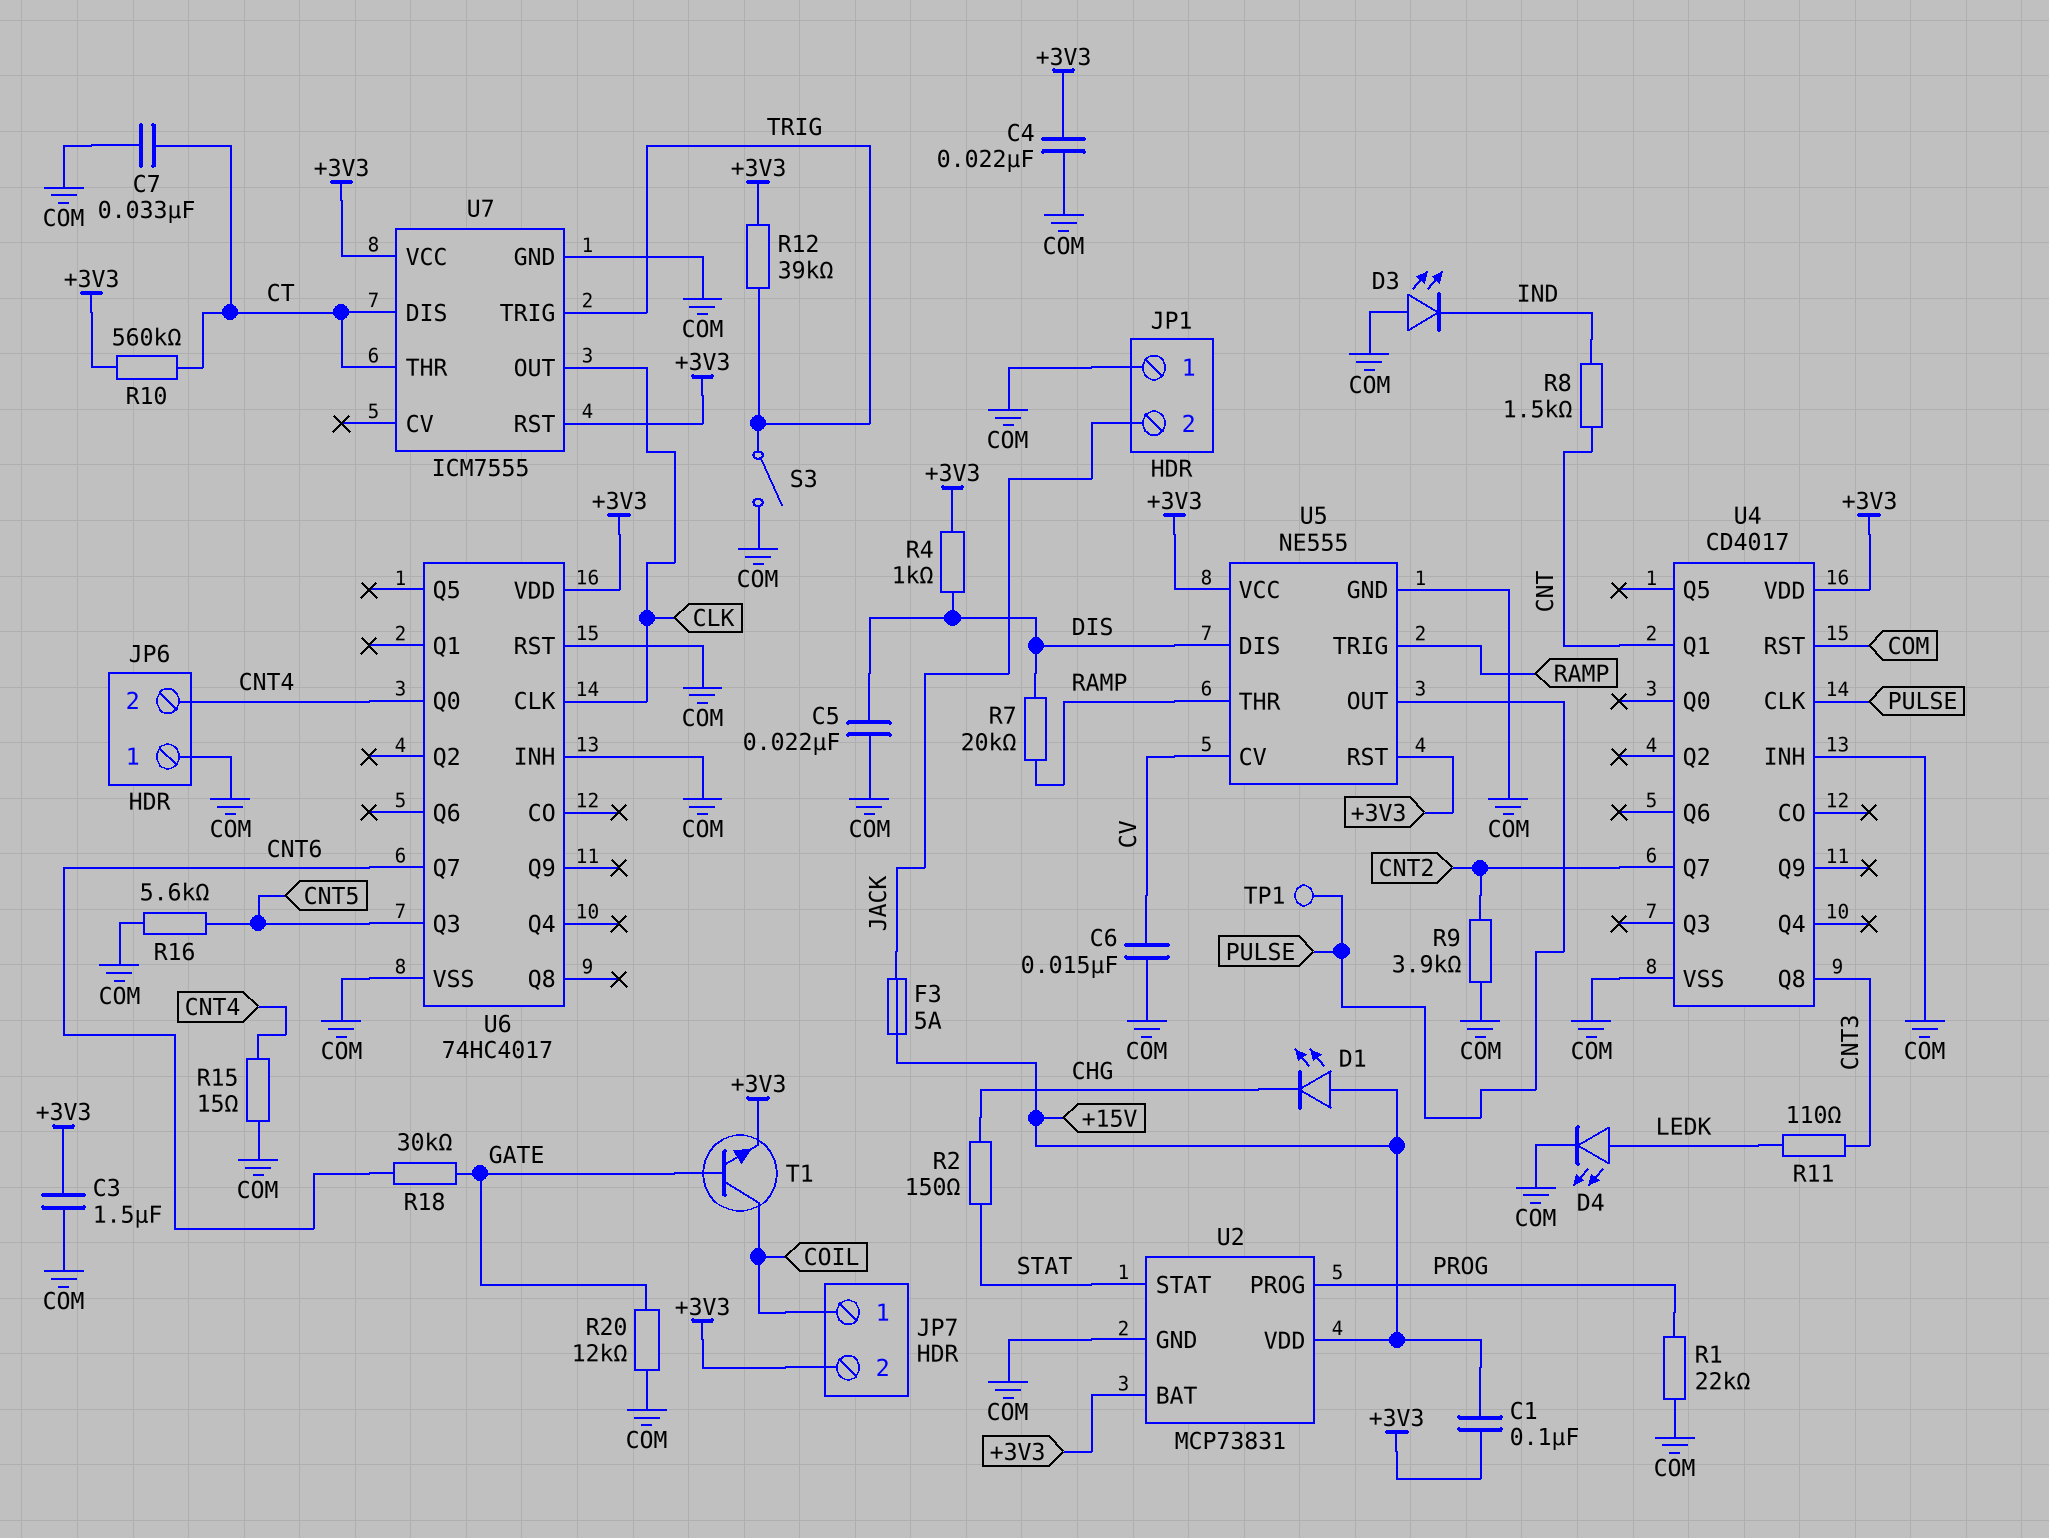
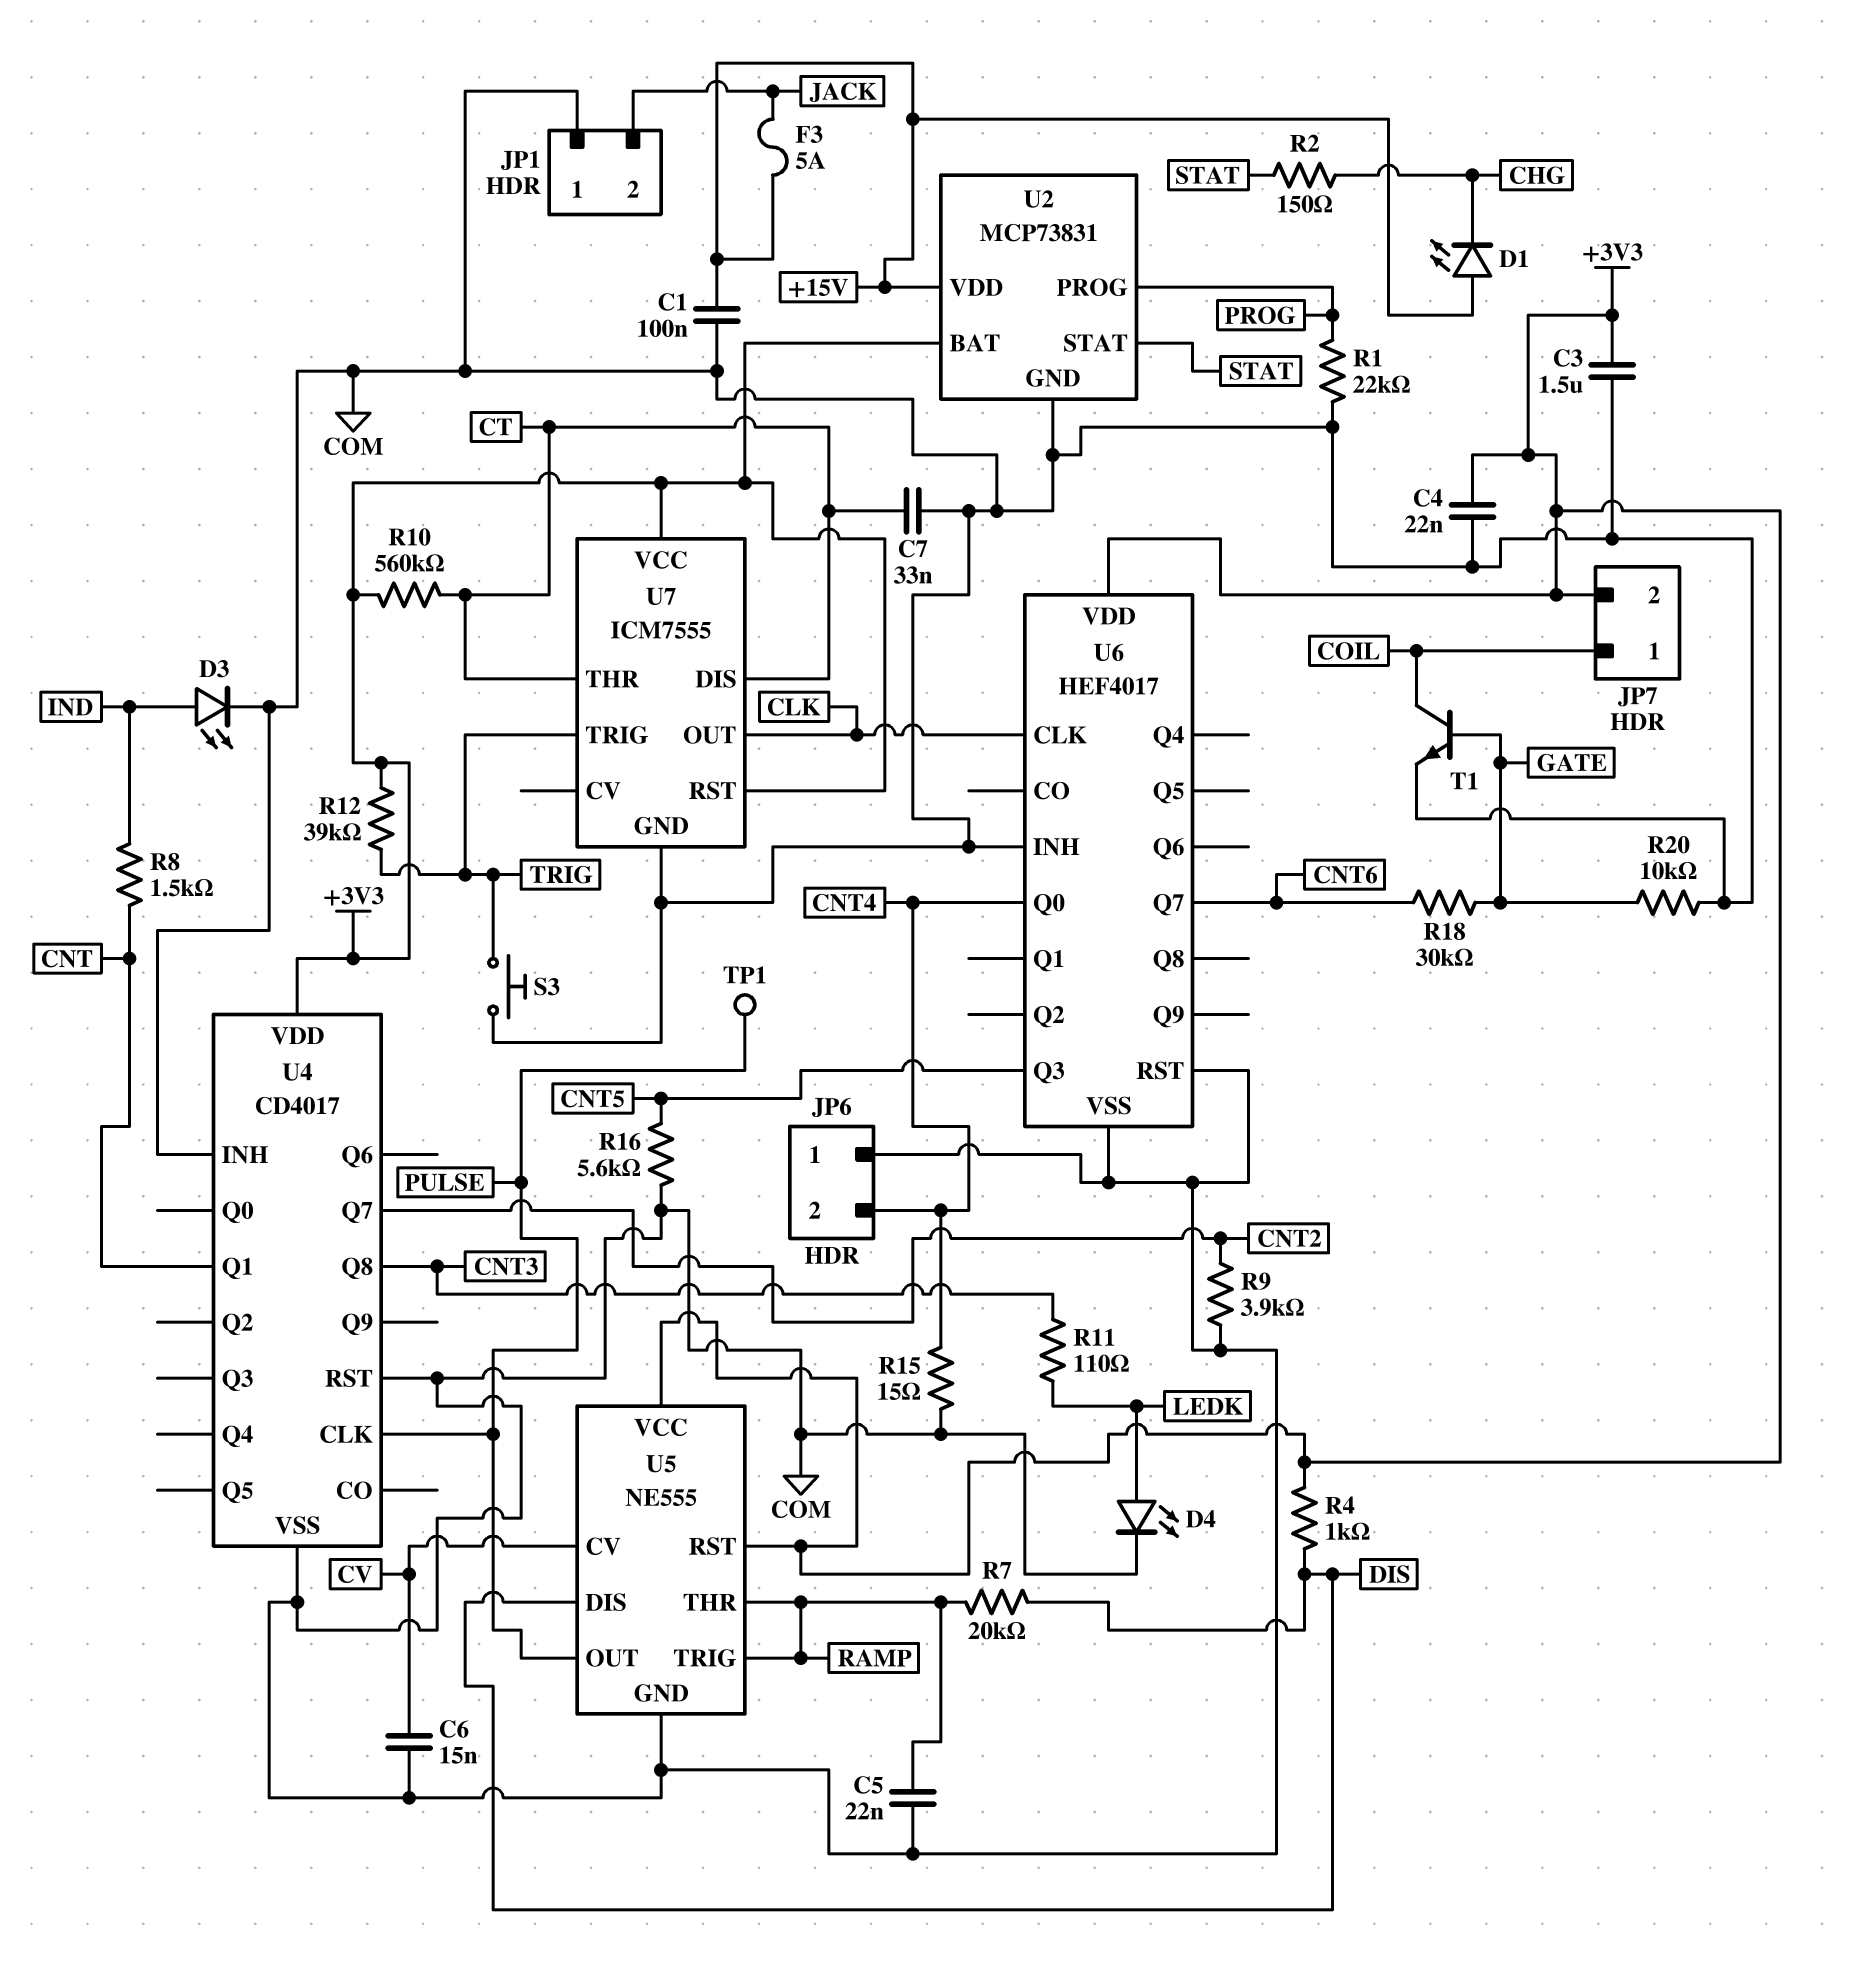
C1: 100nF (+3V3, +15V) -> 100nF (+15V, COM)
C5: 22nF (COM, DIS) -> 22nF (COM, RAMP)
D3: LED (A COM, K IND) -> LED (A IND, K COM)
R20: 12k (COM, GATE) -> 10k (COM, GATE)
S3: switch (COM, TRIG) -> button (COM, TRIG)
T1: NPN (B GATE, C COIL, E +3V3) -> NPN (B GATE, C COIL, E COM)
U6: 74HC4017 -> HEF4017

